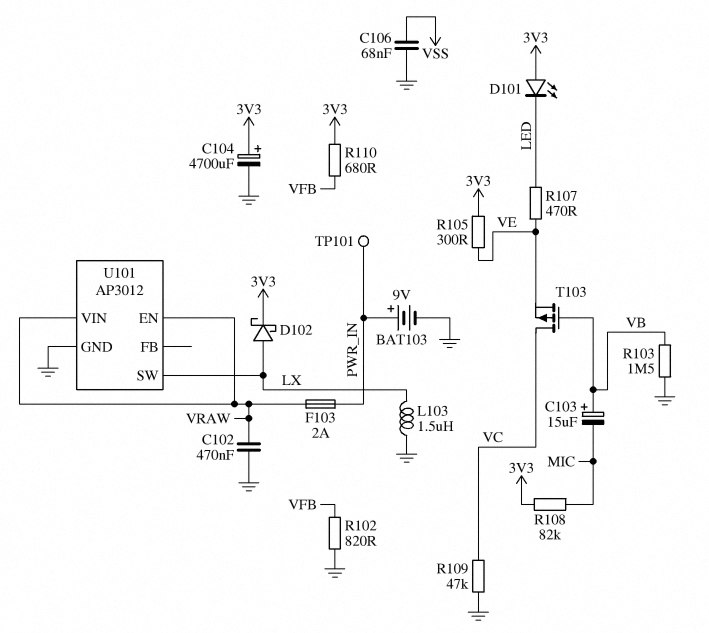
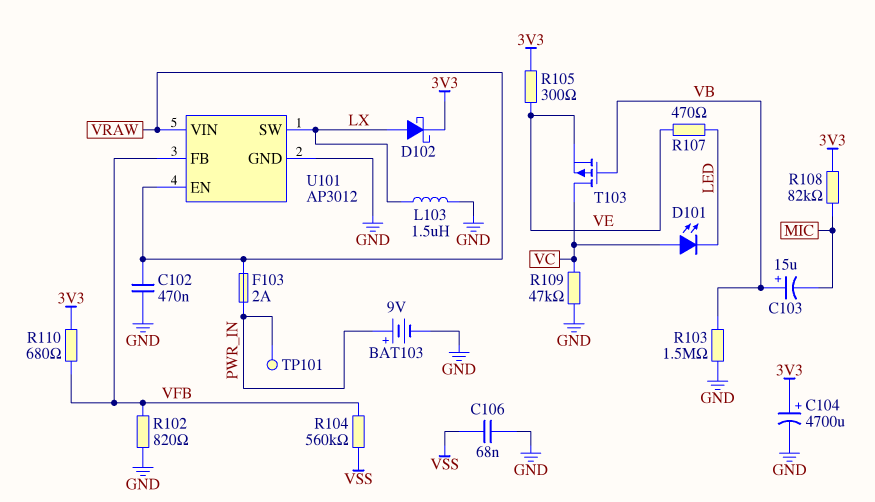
D101: LED (A 3V3, K LED) -> LED (A VC, K LED)
R104: none -> 560k (VFB, VSS)
U101 pin FB: none -> VFB

